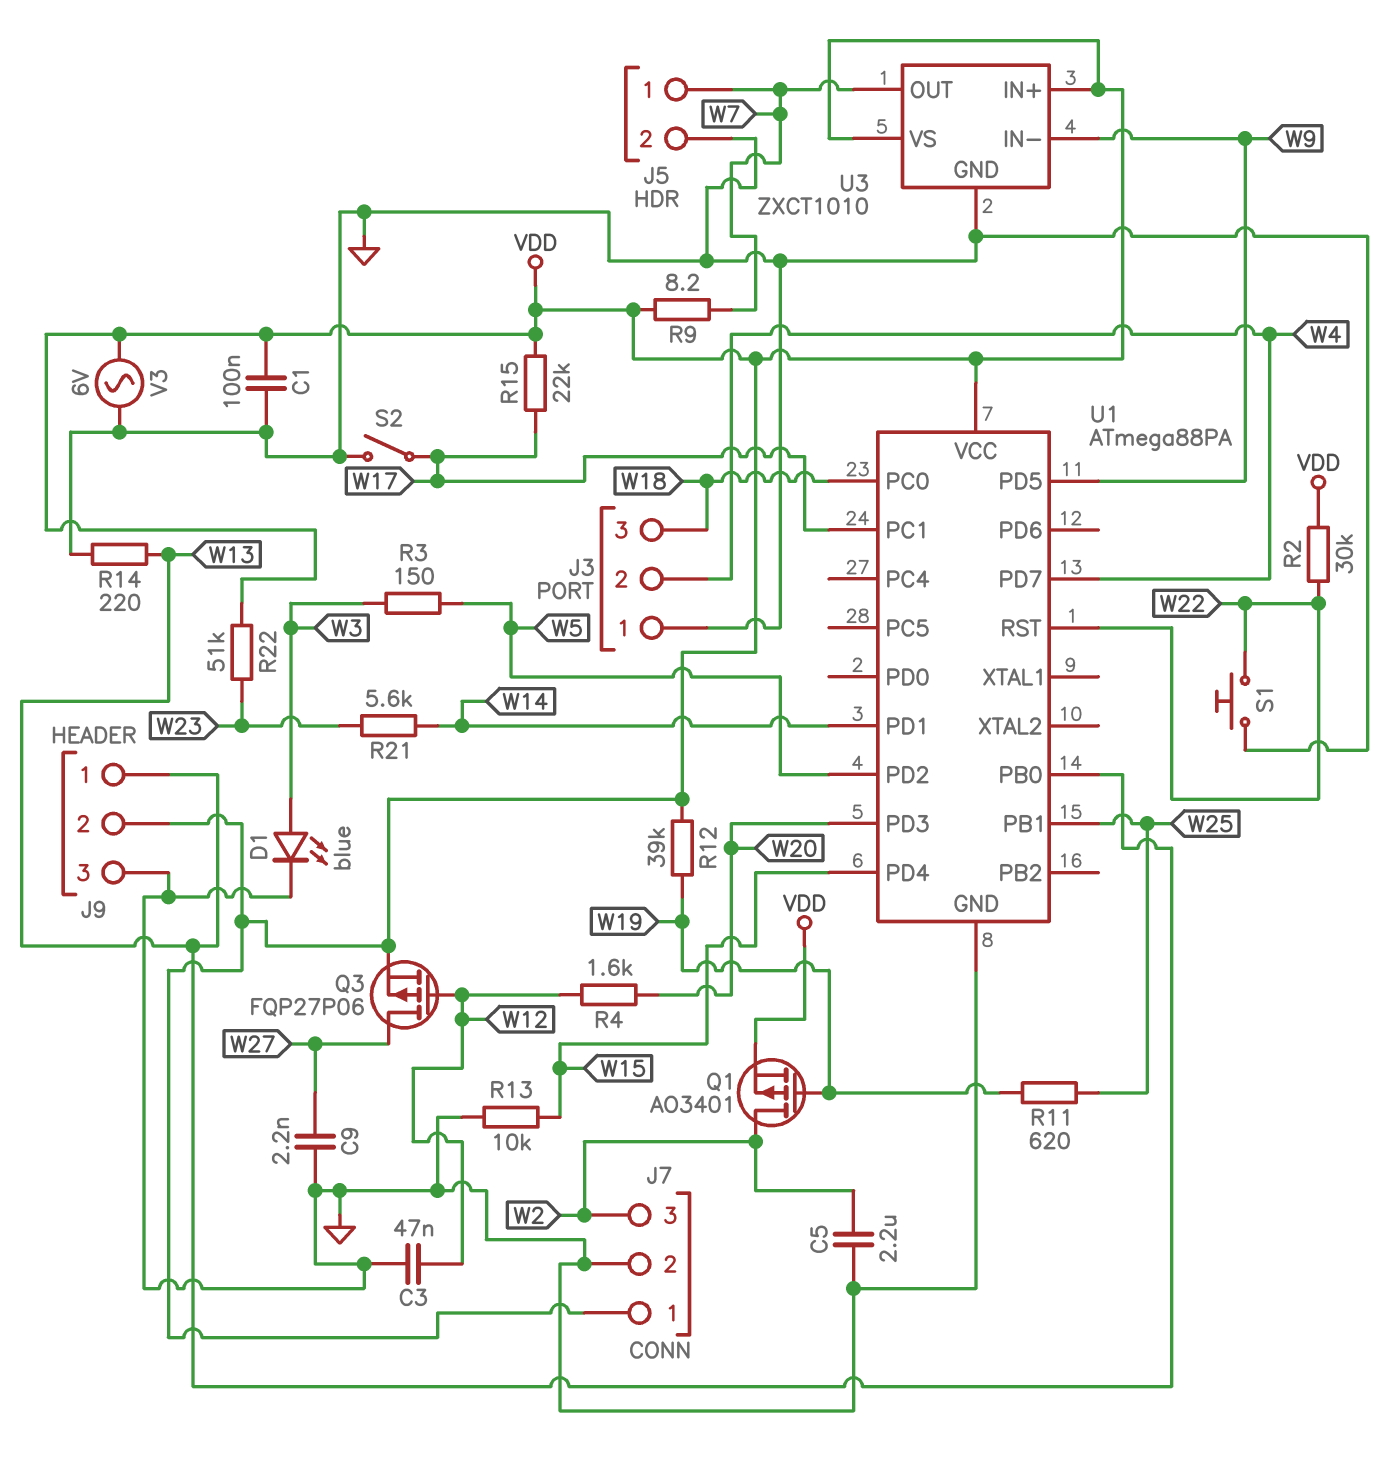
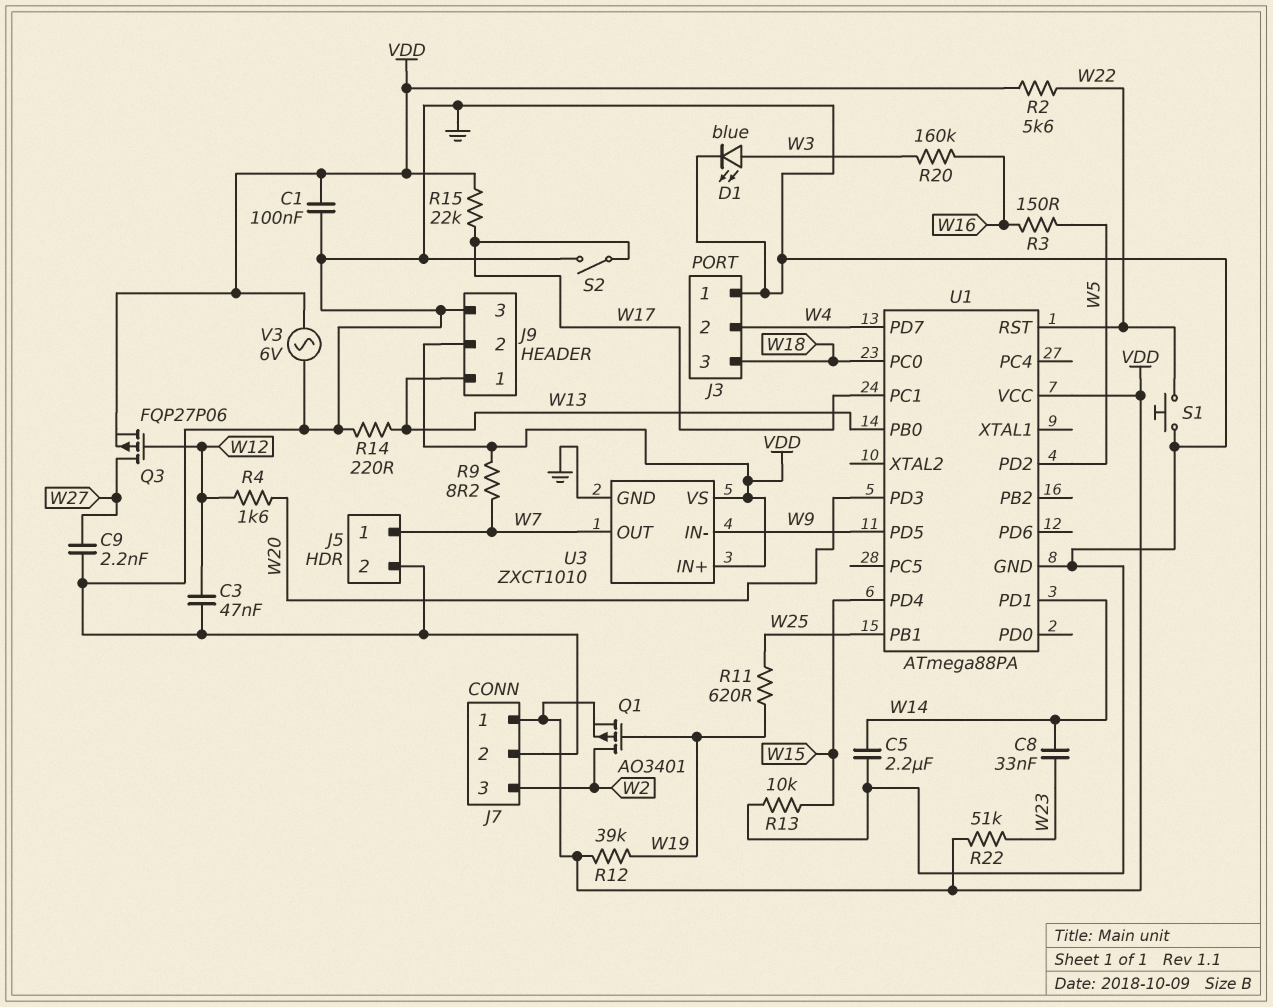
C5: 2.2uF (GND, W2) -> 2.2uF (GND, W14)
C8: none -> 33nF (W14, W23)
R2: 30k (VDD, W22) -> 5.6k (VDD, W22)
R3: 150 (W3, W5) -> 150 (W5, W16)
R20: none -> 160k (W3, W16)
R21: 5.6k (W14, W23) -> none

